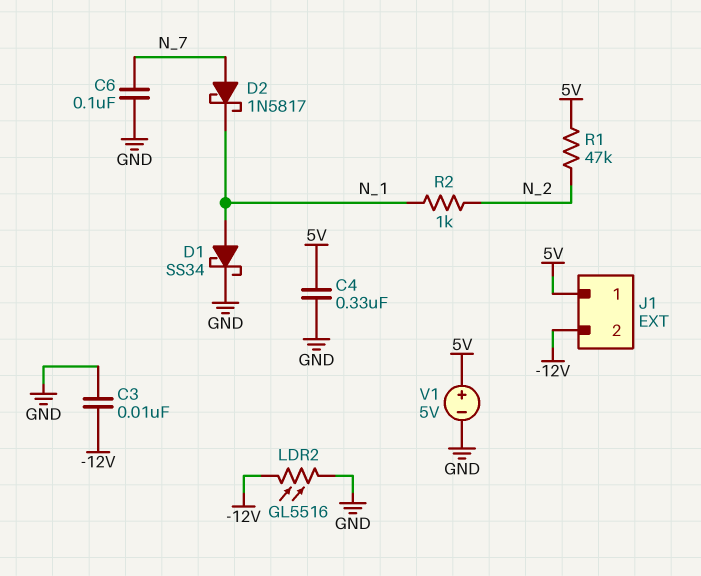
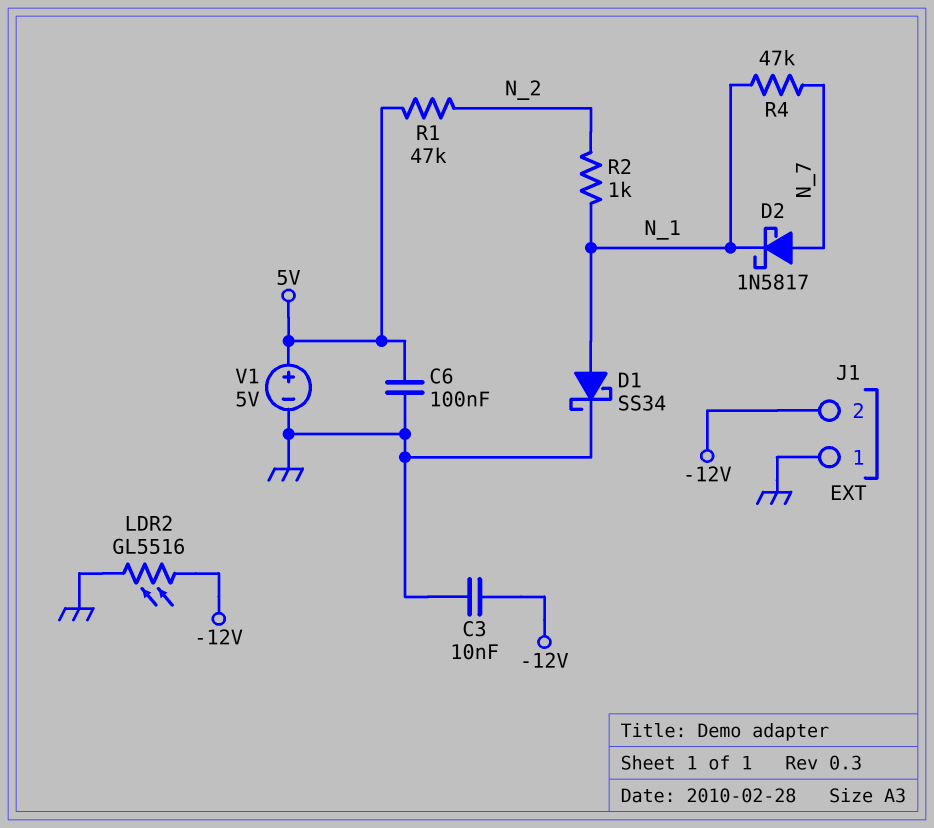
C4: 330nF (5V, GND) -> none
C6: 100nF (GND, N_7) -> 100nF (5V, GND)
J1 pin 1: 5V -> GND
R4: none -> 47k (N_1, N_7)

